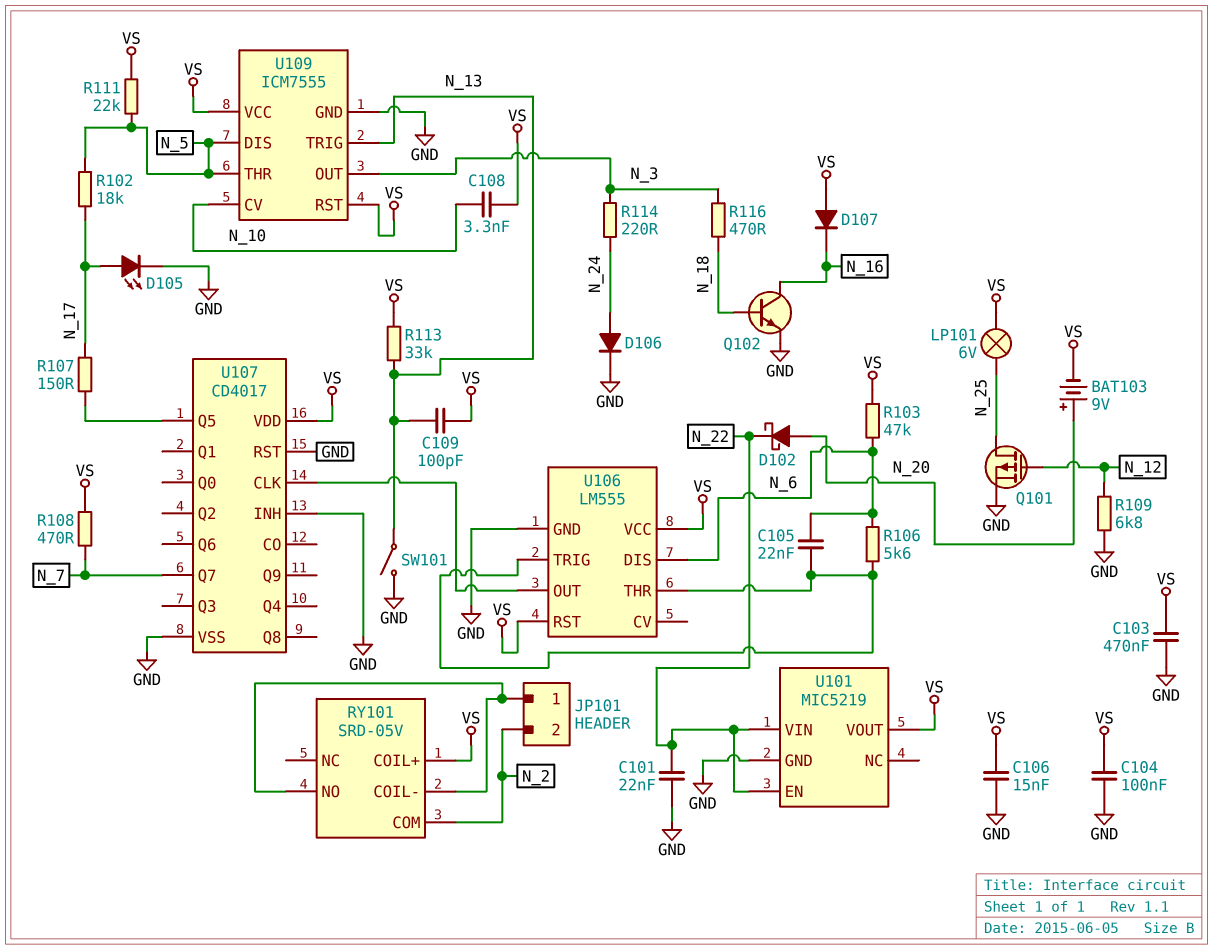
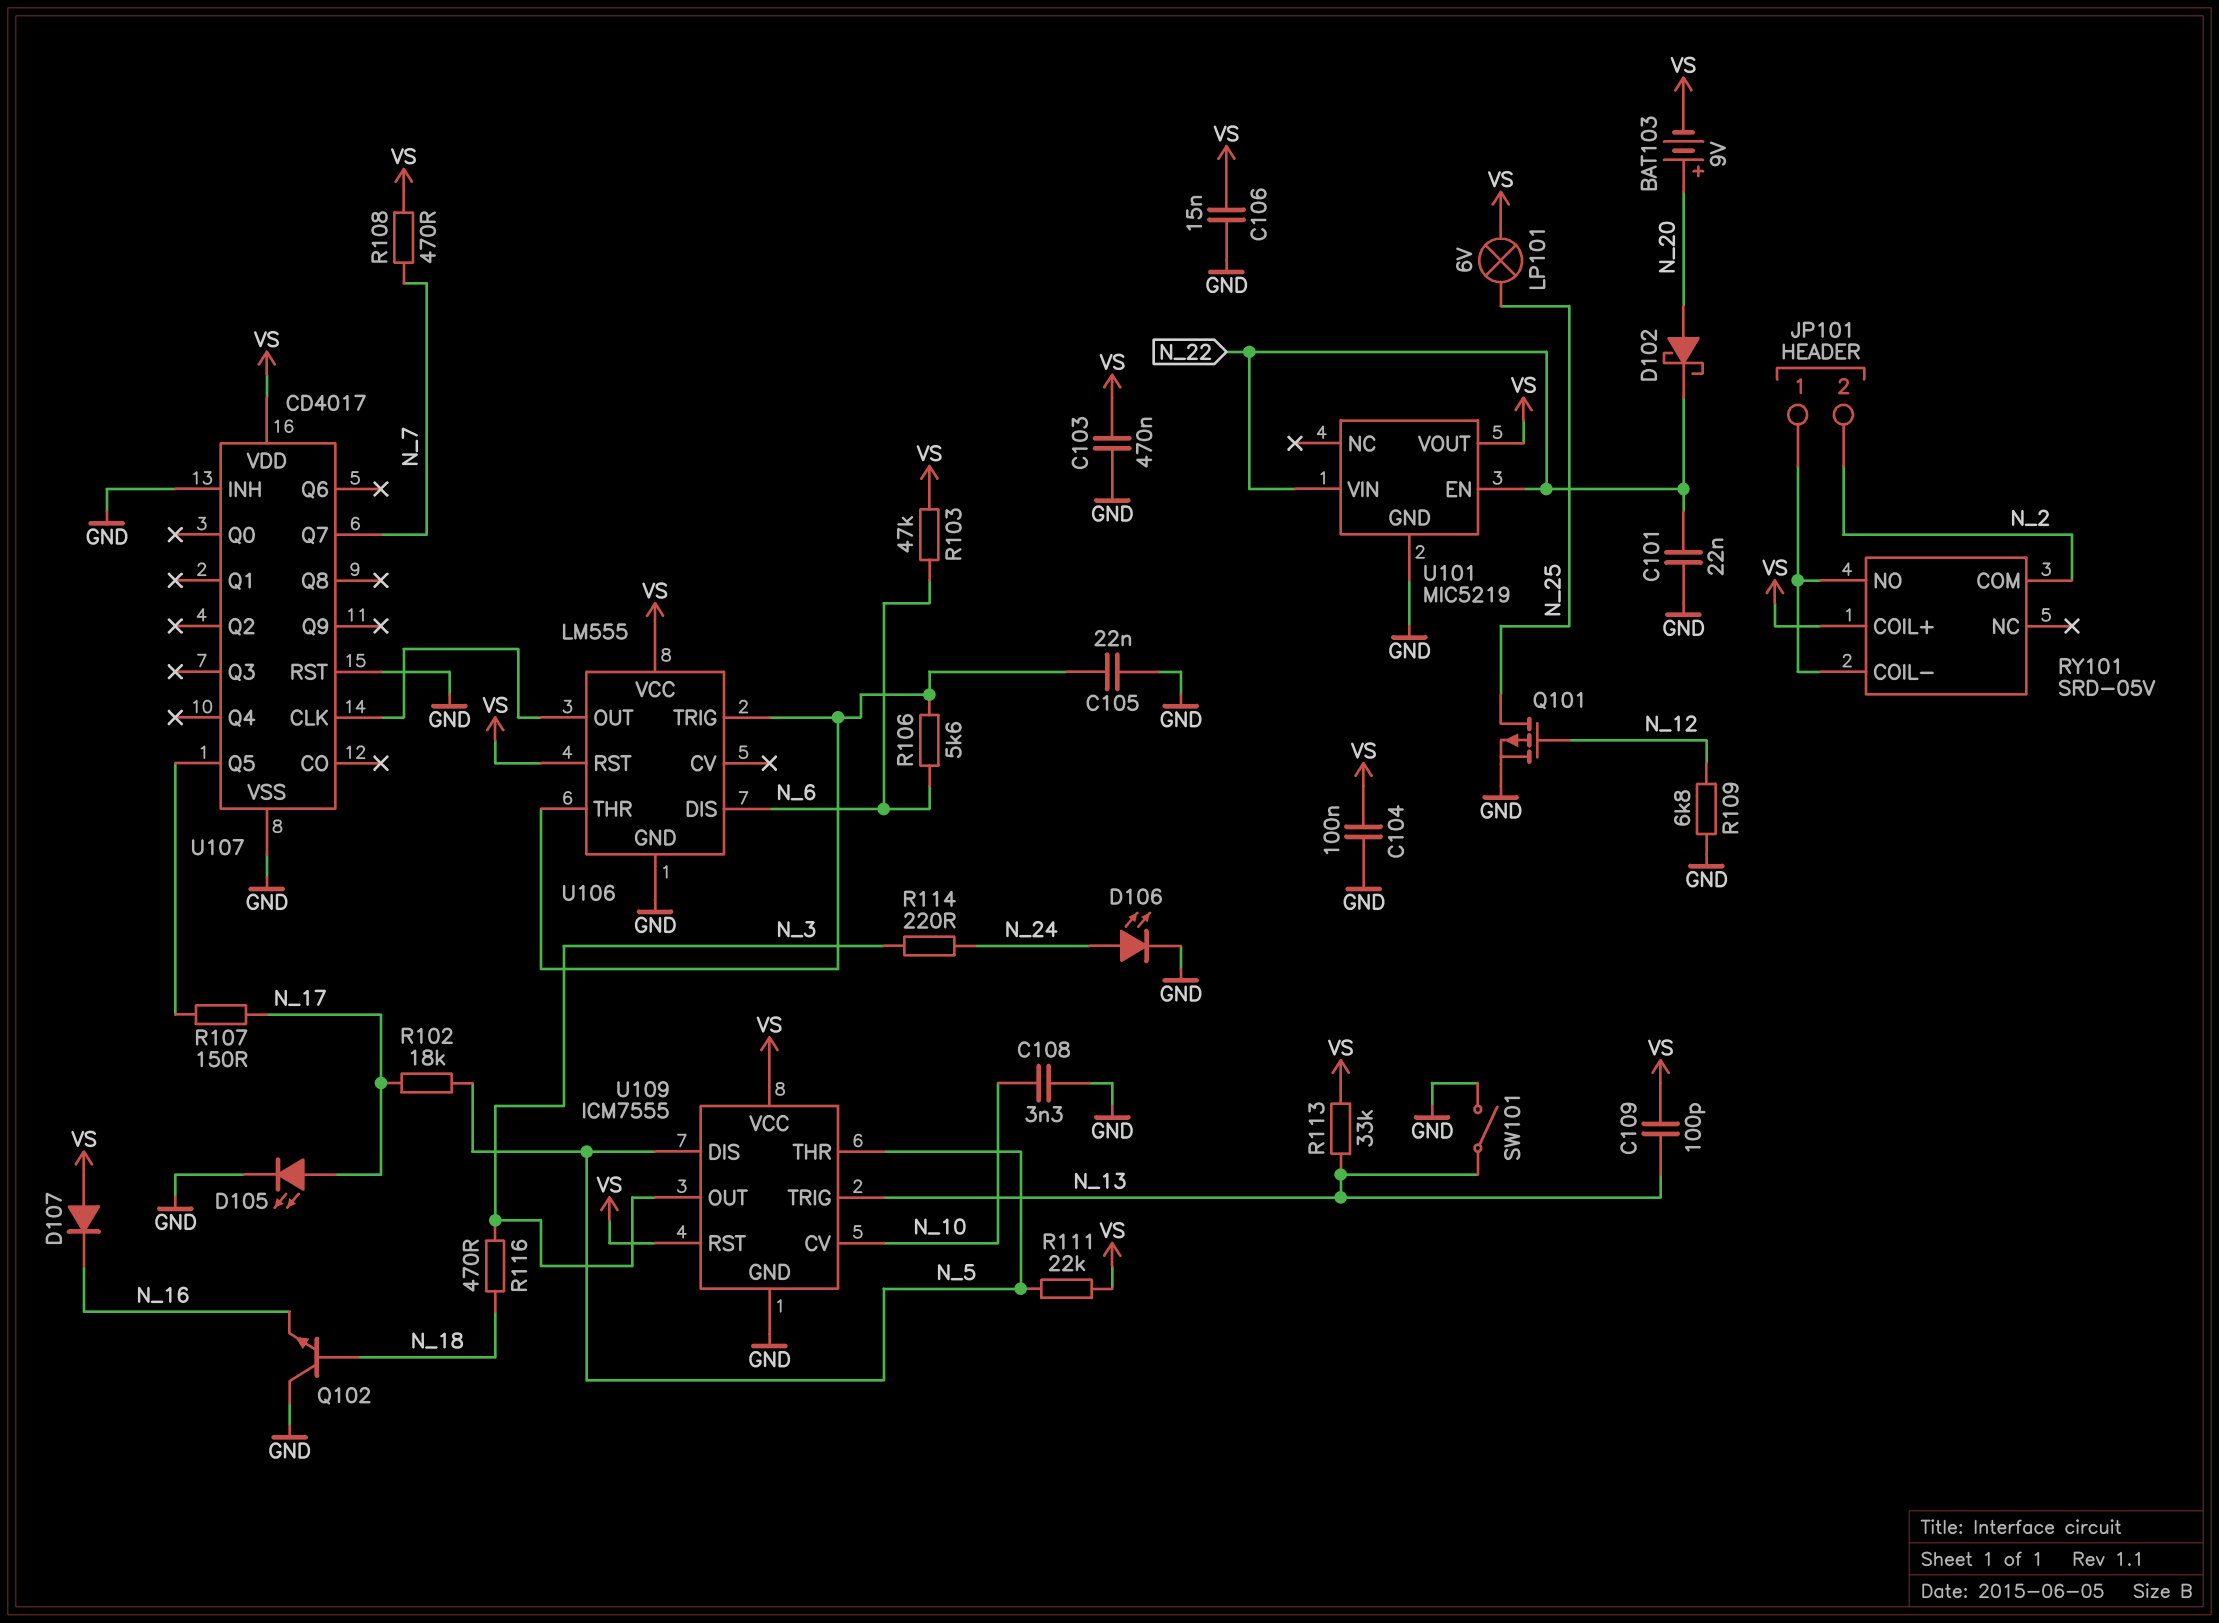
C105: 22nF (N_6, U106/THR) -> 22nF (GND, U106/THR)
C108: 3.3nF (N_10, VS) -> 3.3nF (GND, N_10)
D106: diode (A N_24, K GND) -> LED (A N_24, K GND)
Q102: NPN (B N_18, C N_16, E GND) -> NPN (B N_18, C GND, E N_16)

